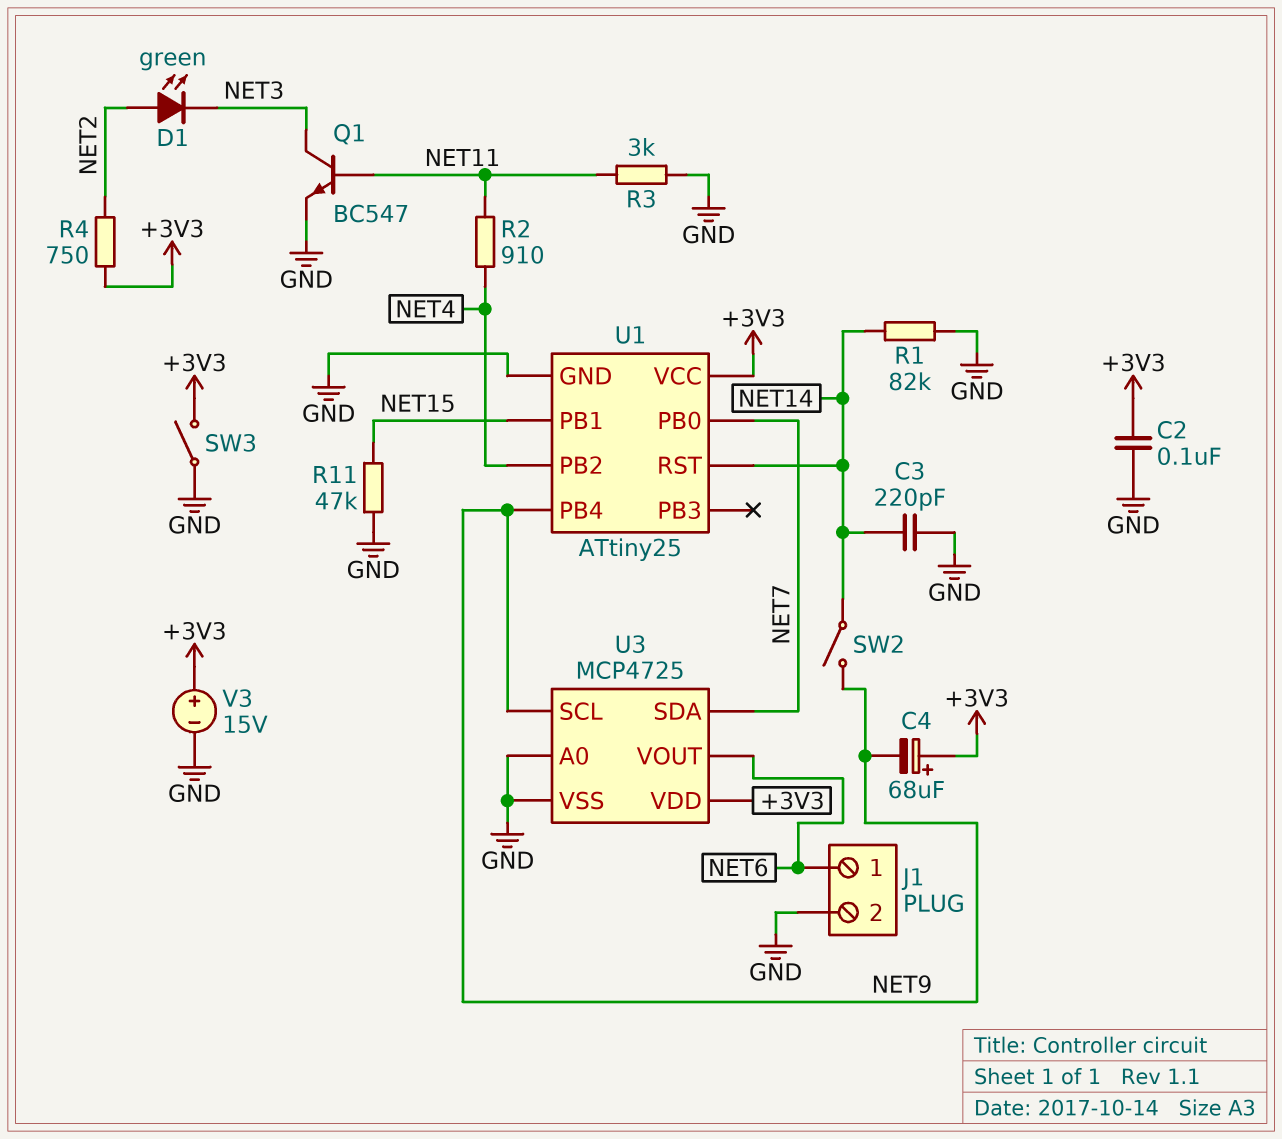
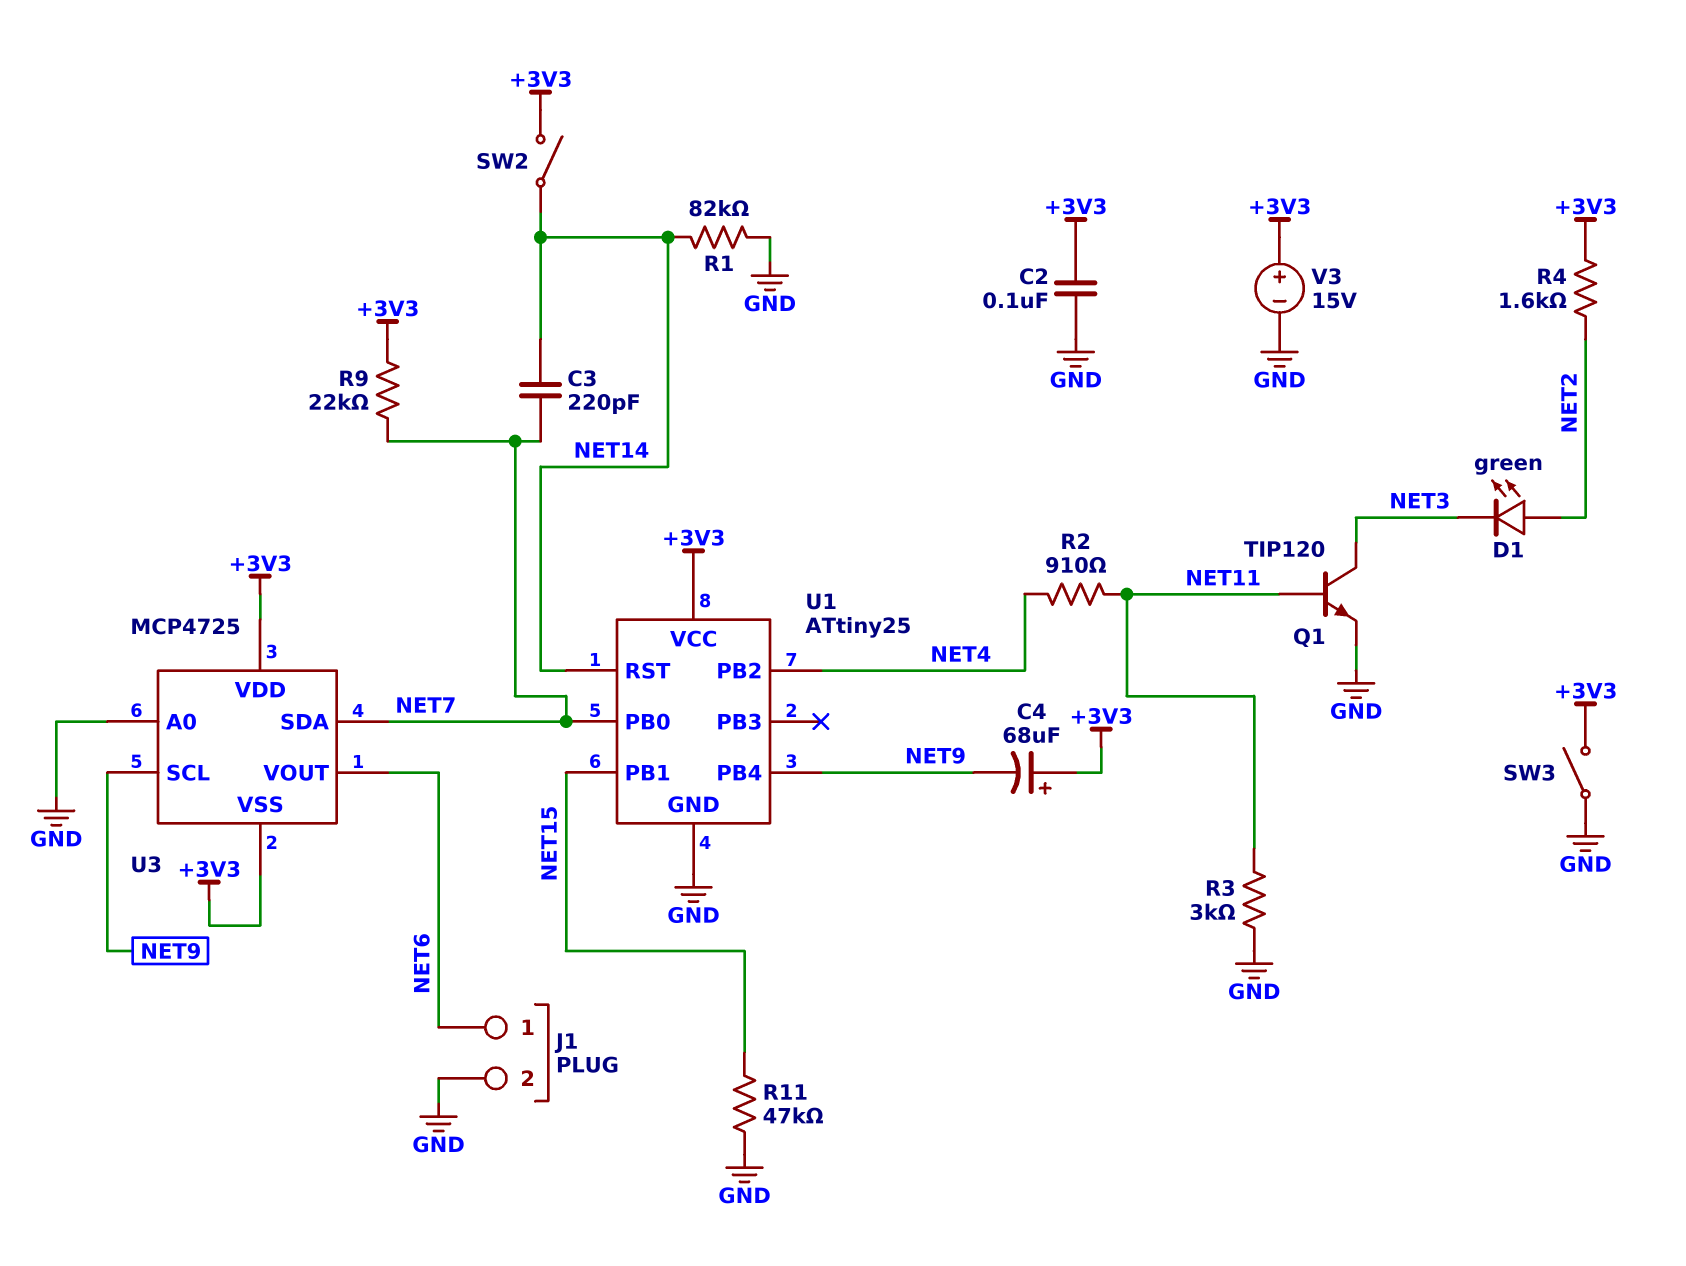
C3: 220pF (GND, NET14) -> 220pF (NET7, NET14)
Q1: NPN BC547 (B NET11, C NET3, E GND) -> NPN TIP120 (B NET11, C NET3, E GND)
R4: 750 (+3V3, NET2) -> 1.6k (+3V3, NET2)
R9: none -> 22k (+3V3, NET7)
SW2: switch (NET9, NET14) -> switch (+3V3, NET14)
U3 pin VSS: GND -> +3V3

